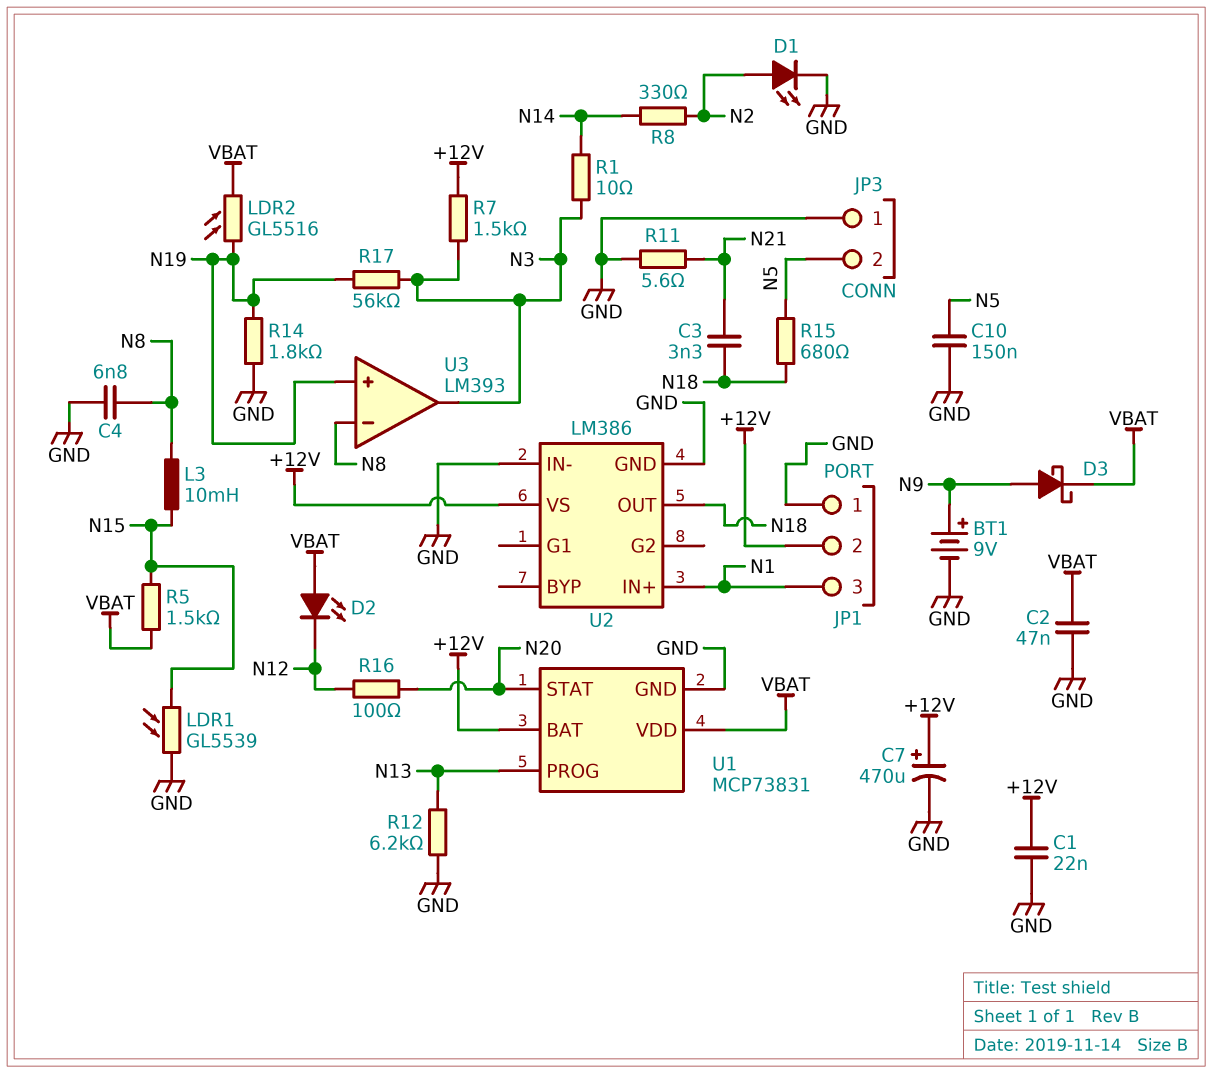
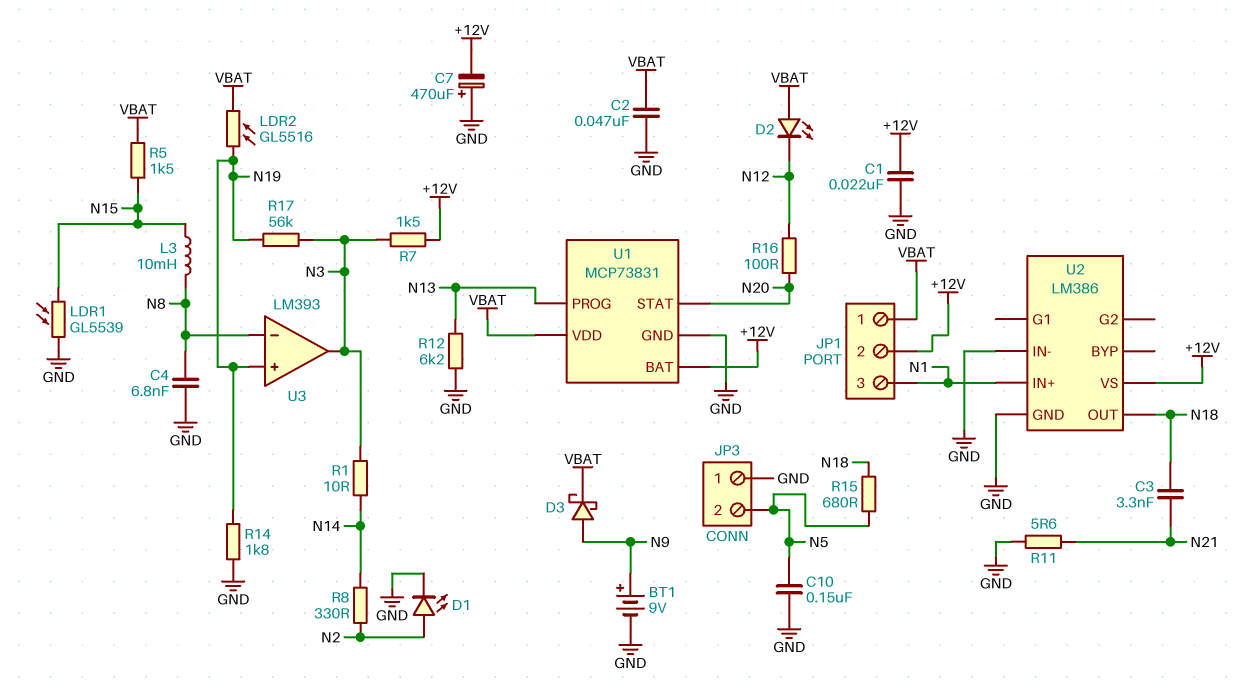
C7: 470uF (plus +12V, minus GND) -> 470uF (plus GND, minus +12V)
JP1 pin 1: GND -> VBAT

